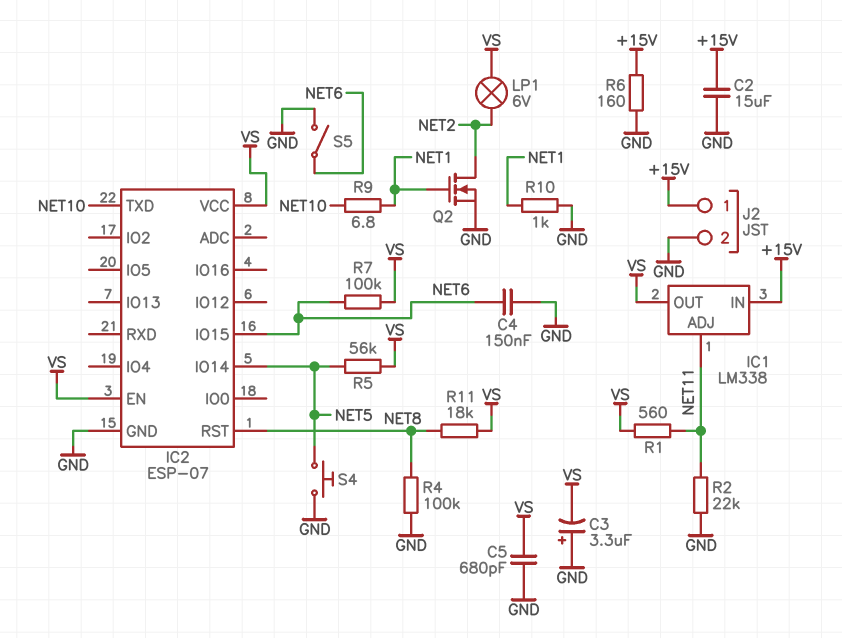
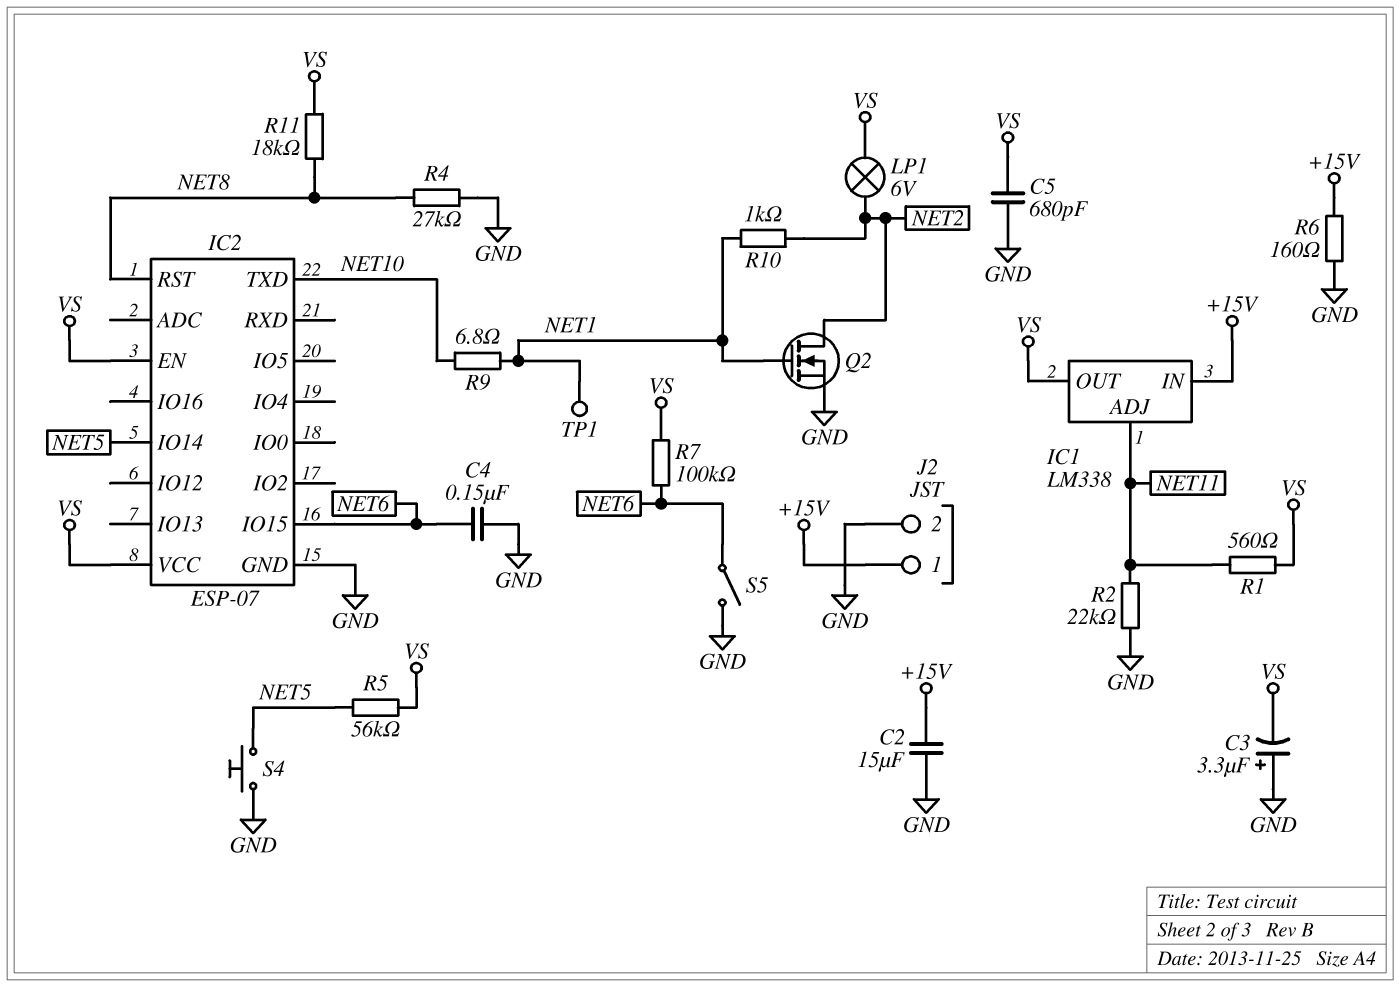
R4: 100k (GND, NET8) -> 27k (GND, NET8)
R10: 1k (GND, NET1) -> 1k (NET1, NET2)
TP1: none -> test point (NET1)

